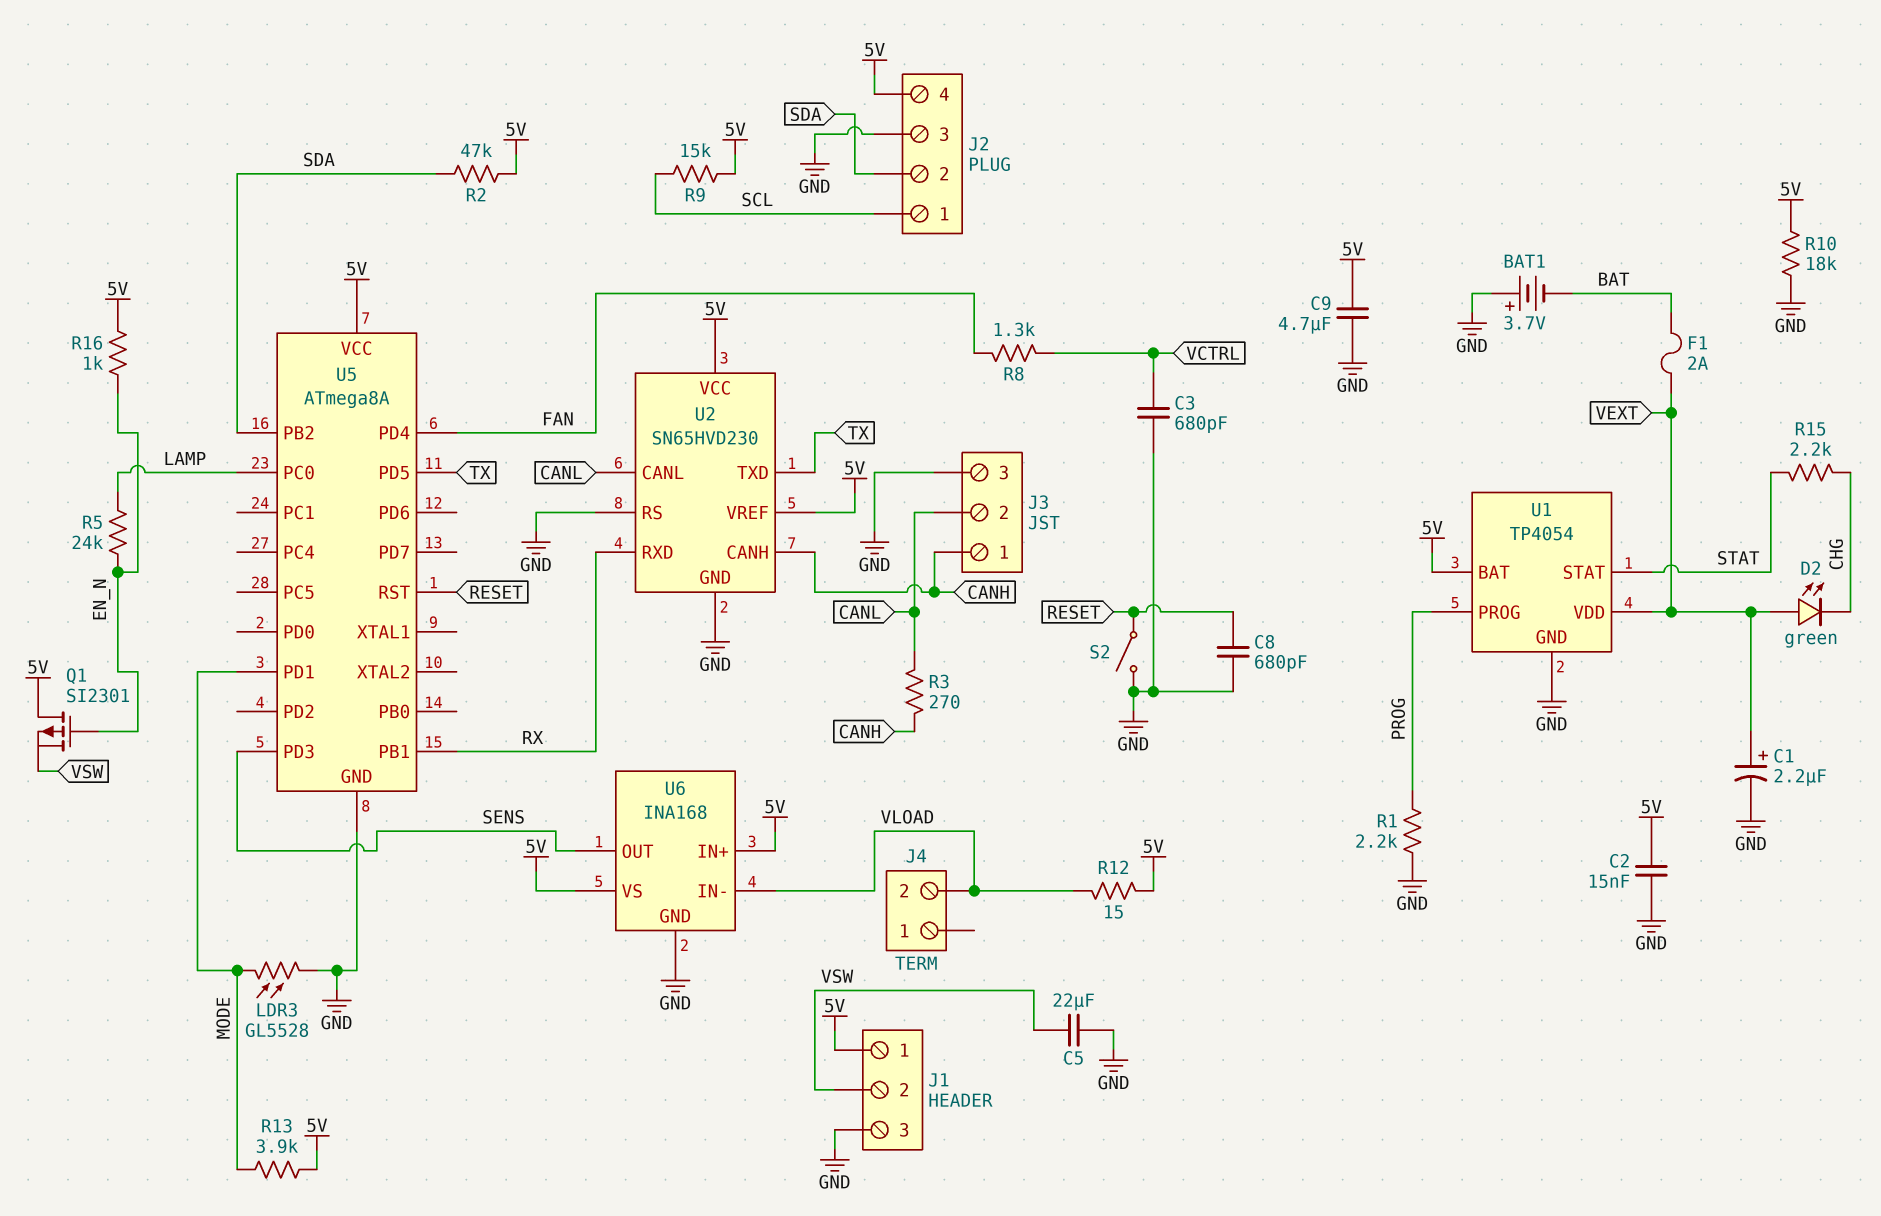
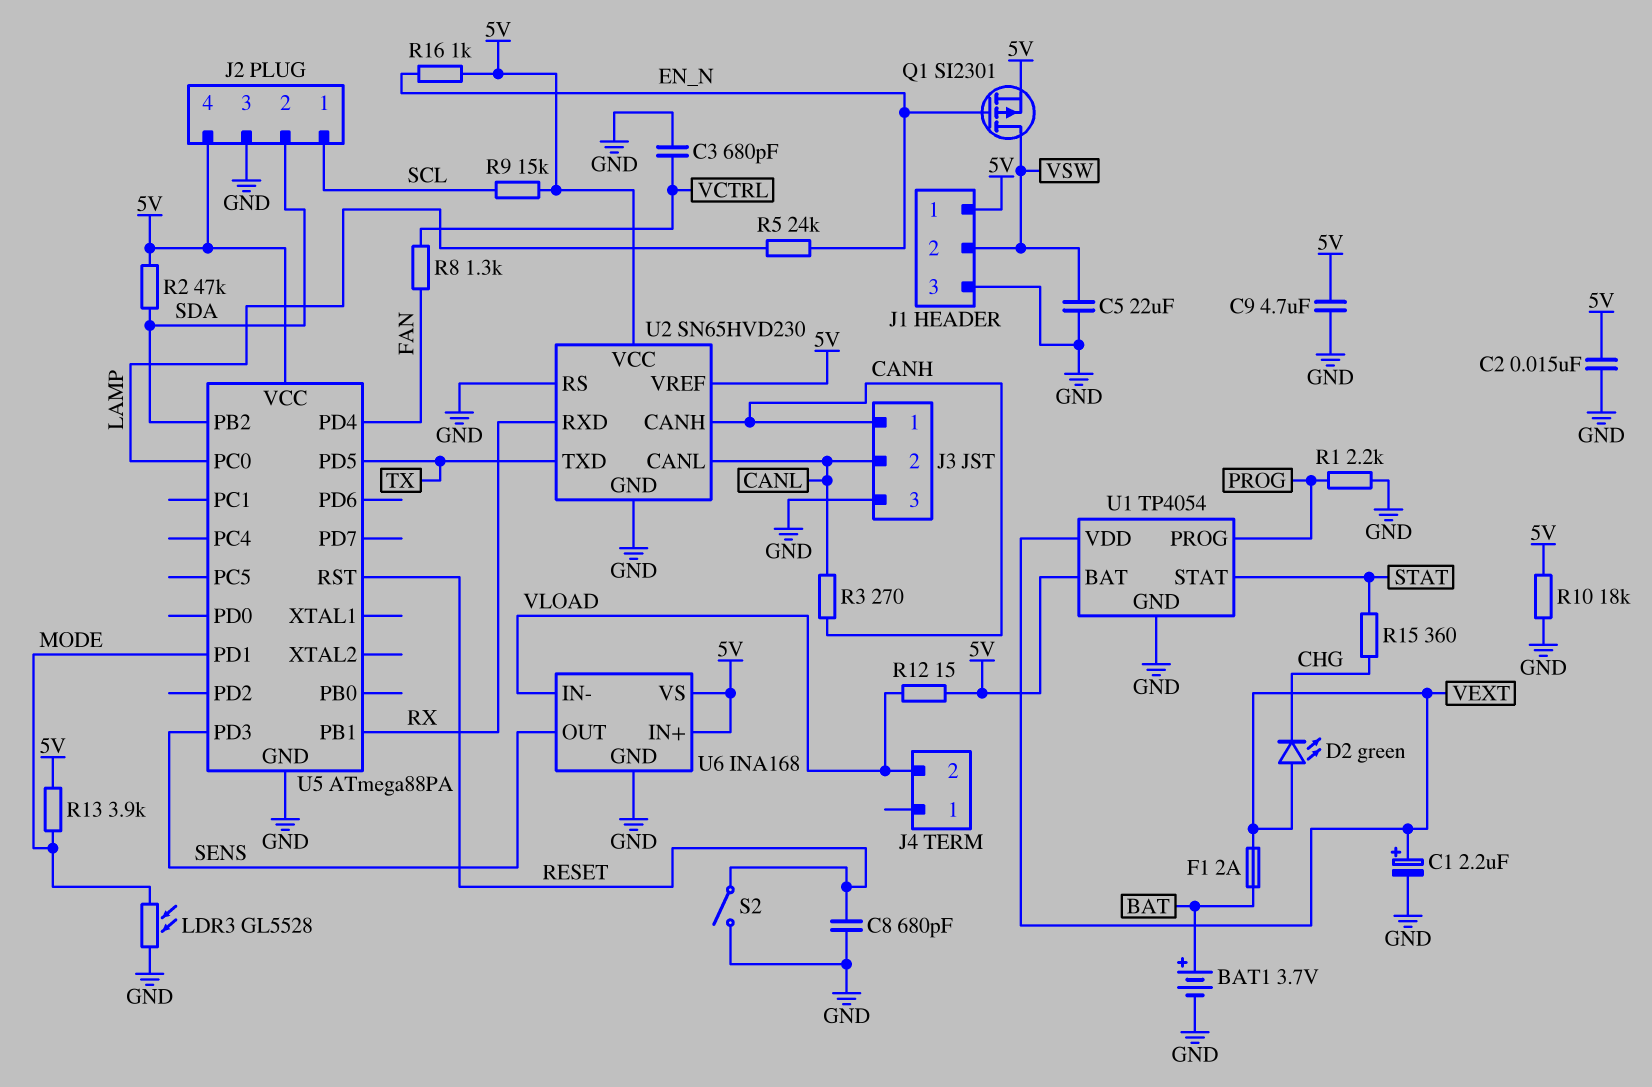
BAT1: 3.7V (plus GND, minus BAT) -> 3.7V (plus BAT, minus GND)
Q1: PMOS SI2301 (G EN_N, D 5V, S VSW) -> PMOS SI2301 (G EN_N, D VSW, S 5V)
R15: 2.2k (CHG, STAT) -> 360 (CHG, STAT)
U5: ATmega8A -> ATmega88PA

